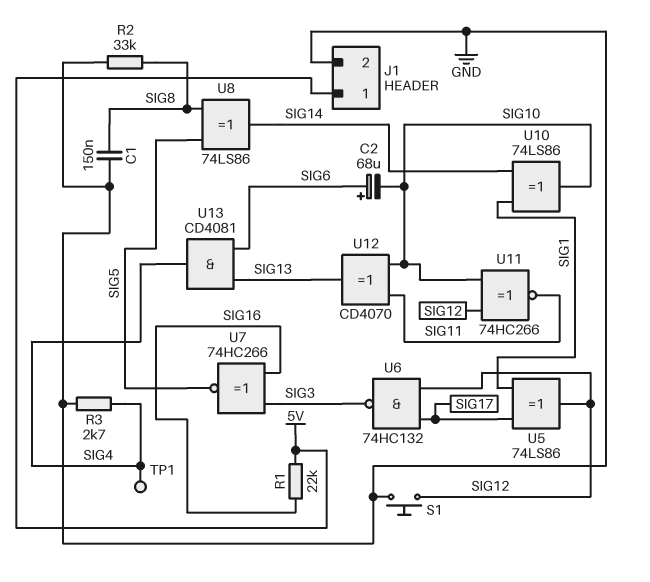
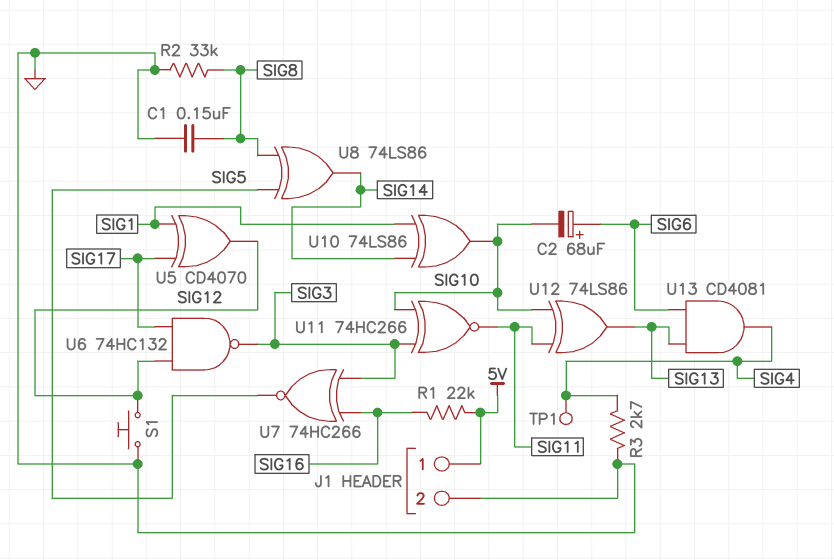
U5: XOR 74LS86 (in SIG1, in SIG17, out SIG12) -> XOR CD4070 (in SIG1, in SIG17, out SIG12)
U11: XNOR 74HC266 (in SIG10, in SIG12, out SIG11) -> XNOR 74HC266 (in SIG3, in SIG10, out SIG11)
U12: XOR CD4070 (in SIG10, in SIG11, out SIG13) -> XOR 74LS86 (in SIG10, in SIG11, out SIG13)

